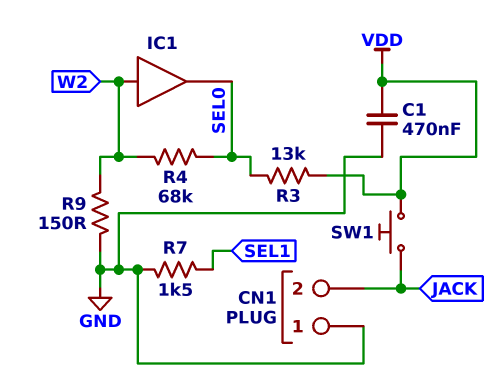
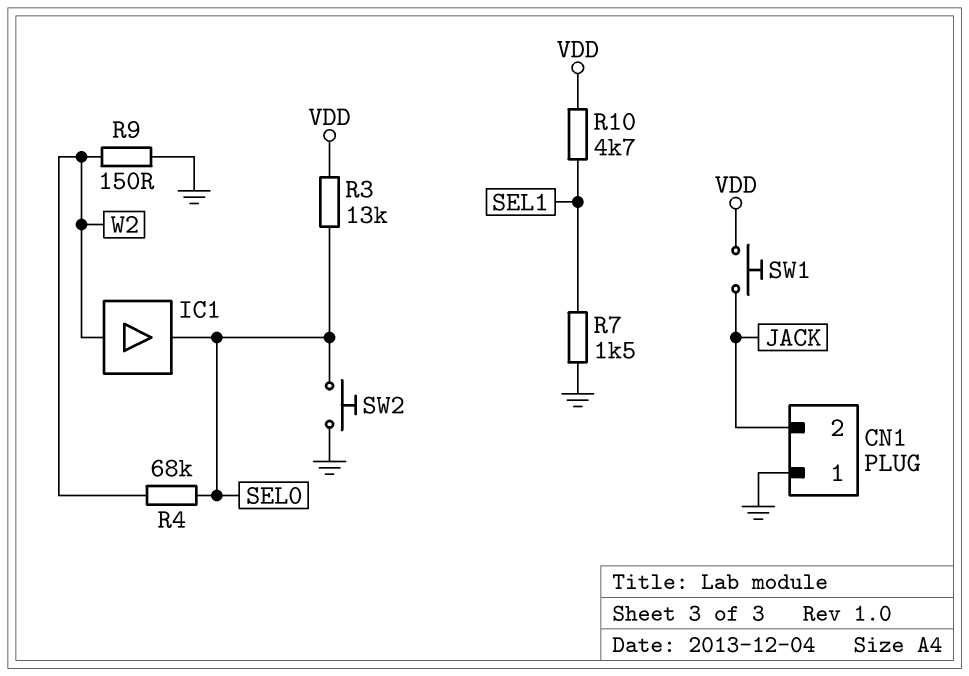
C1: 470nF (GND, VDD) -> none
R10: none -> 4.7k (SEL1, VDD)
SW2: none -> button (GND, SEL0)

